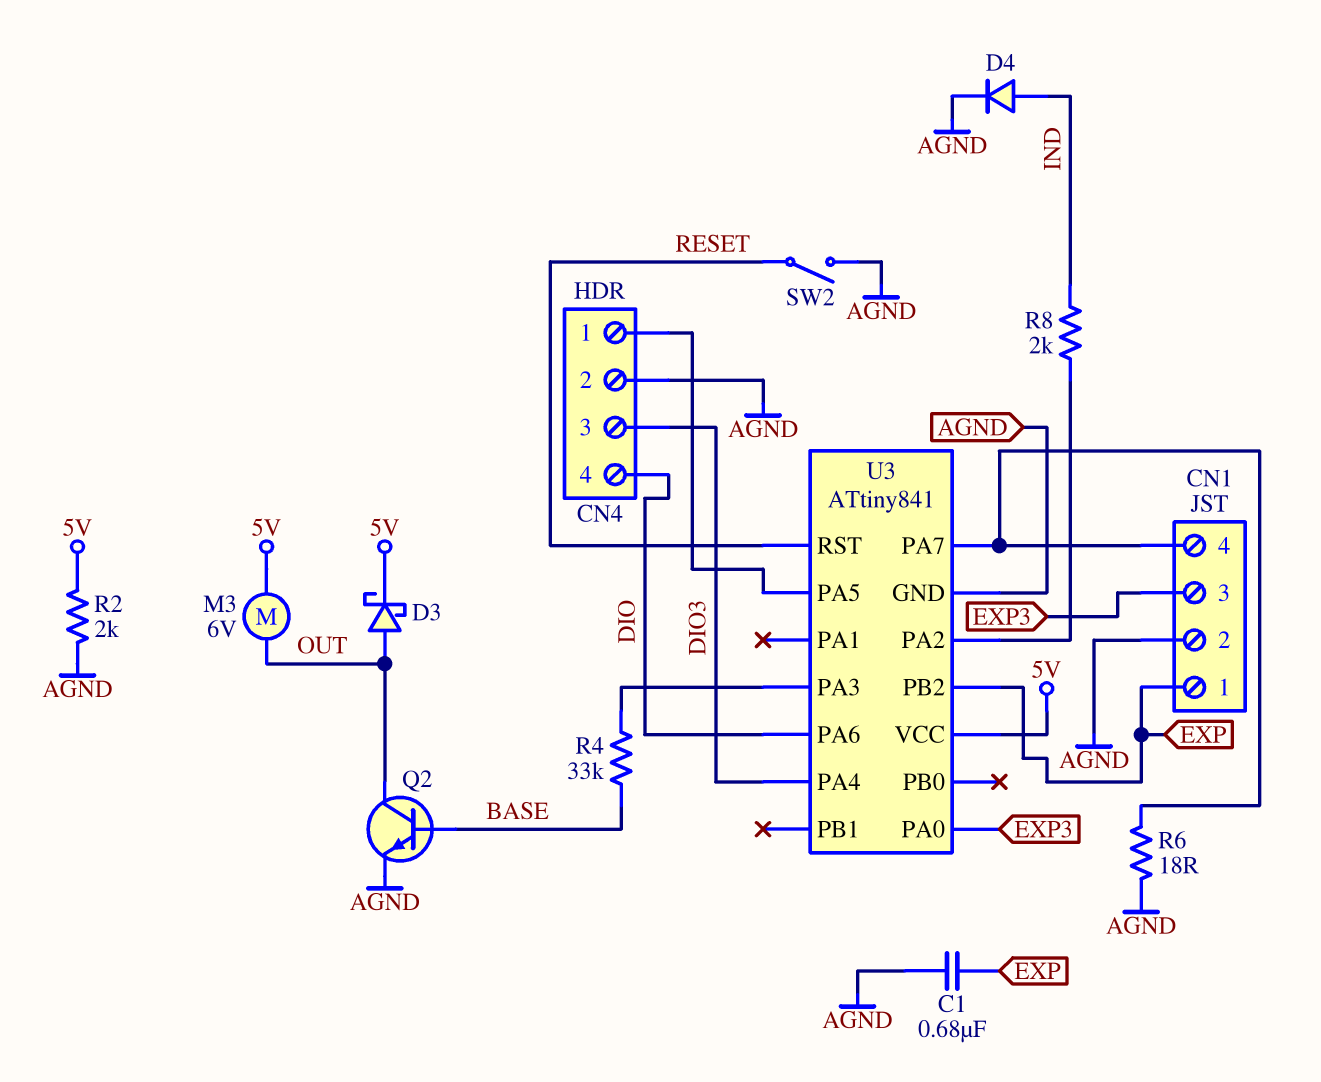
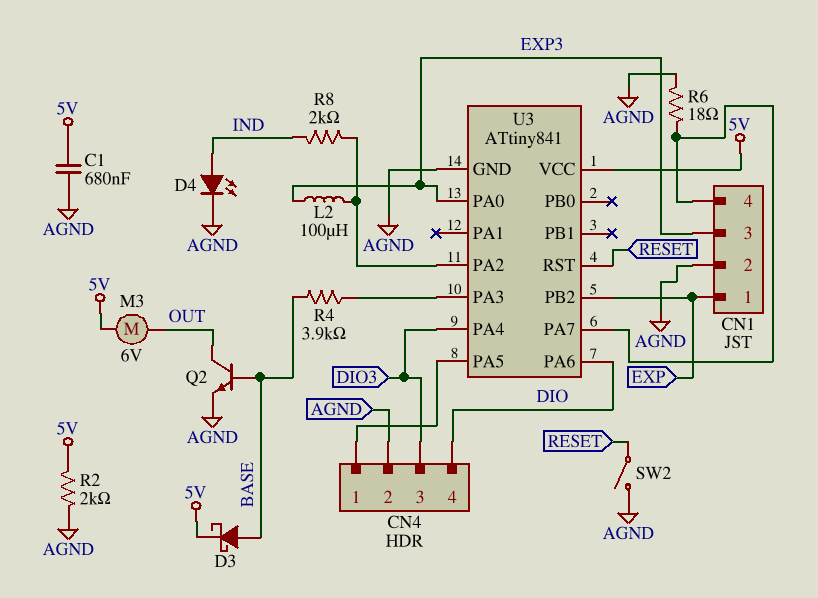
C1: 680nF (AGND, EXP) -> 680nF (5V, AGND)
D3: schottky (A OUT, K 5V) -> schottky (A BASE, K 5V)
D4: diode (A IND, K AGND) -> LED (A IND, K AGND)
L2: none -> 100uH (EXP3, U3/PA2)
R4: 33k (BASE, U3/PA3) -> 3.9k (BASE, U3/PA3)

